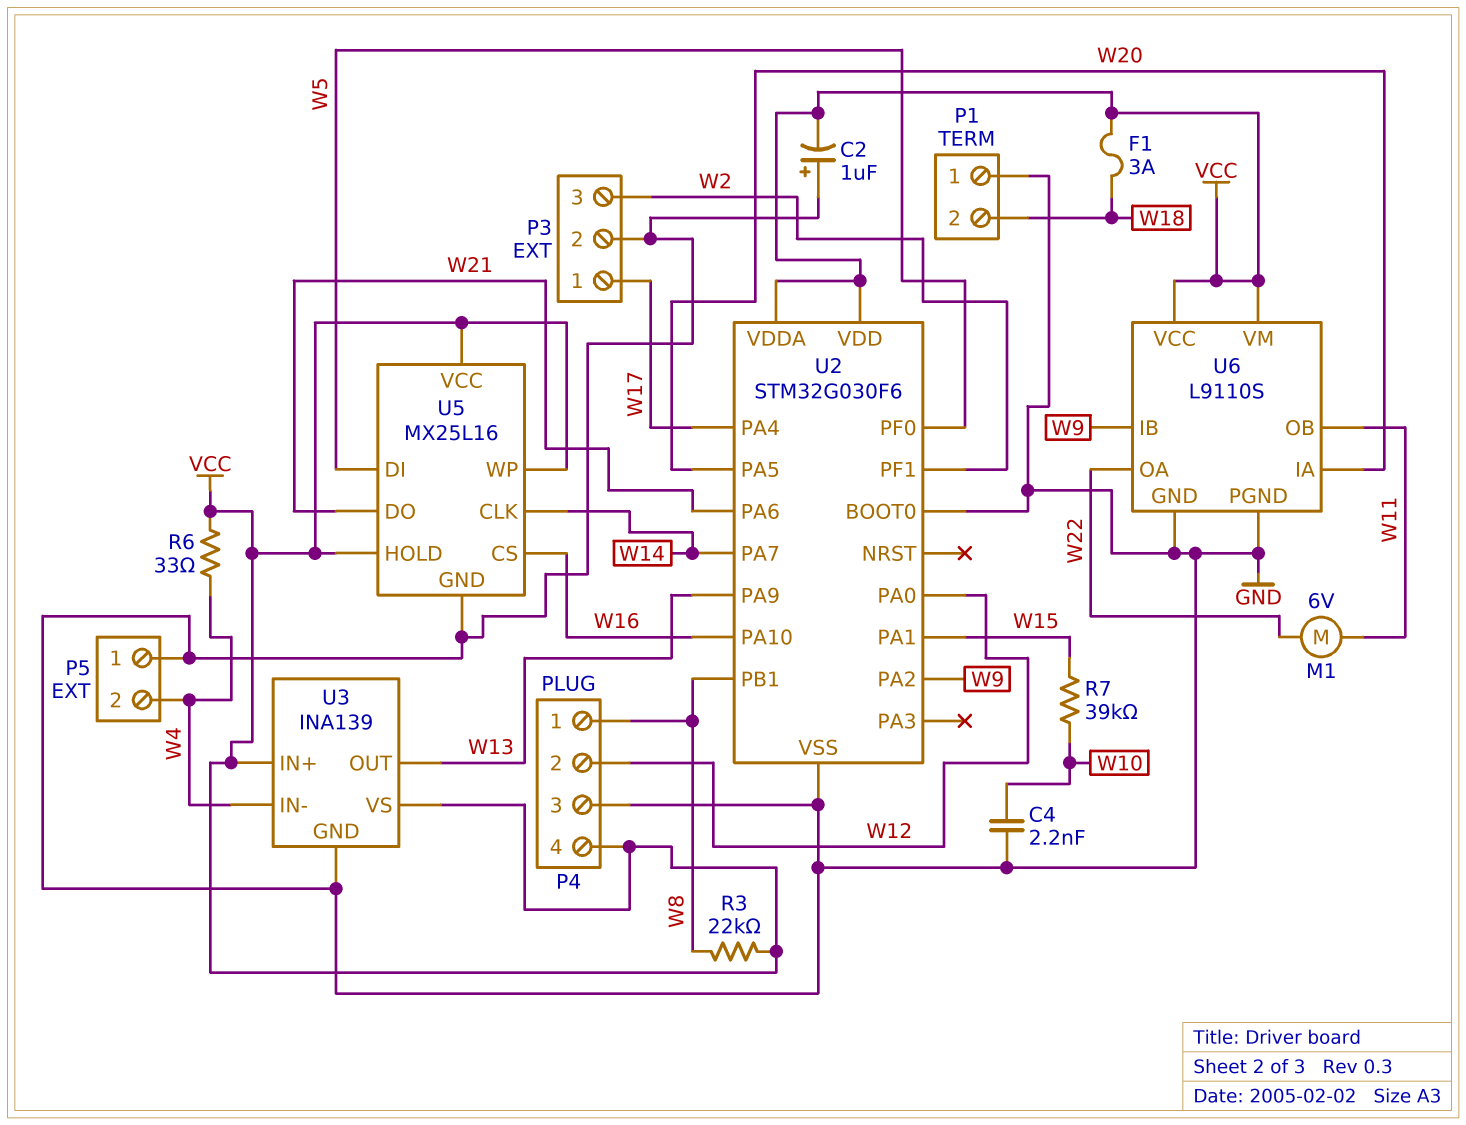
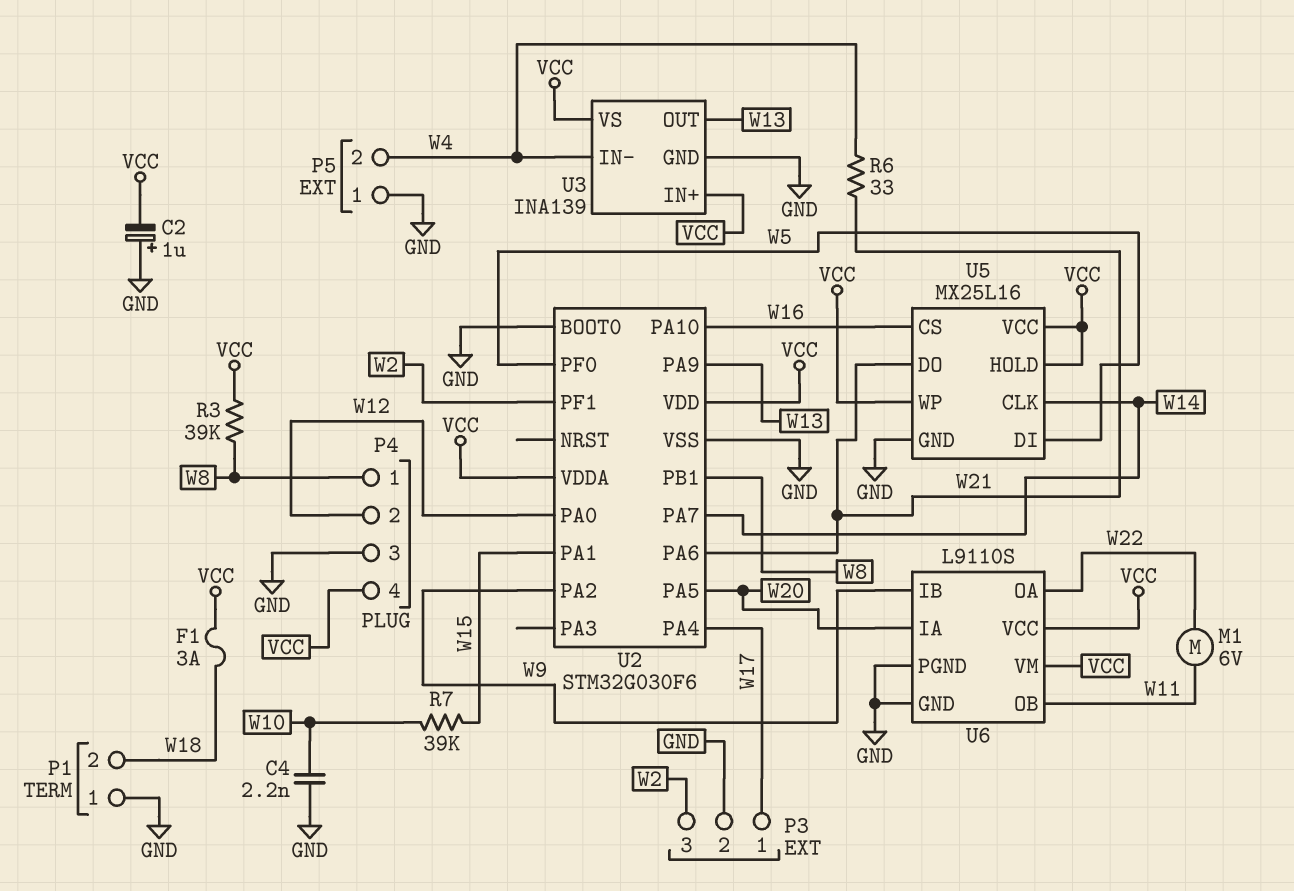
R3: 22k (VCC, W8) -> 39k (VCC, W8)
R6: 33 (VCC, W4) -> 33 (W4, W21)

